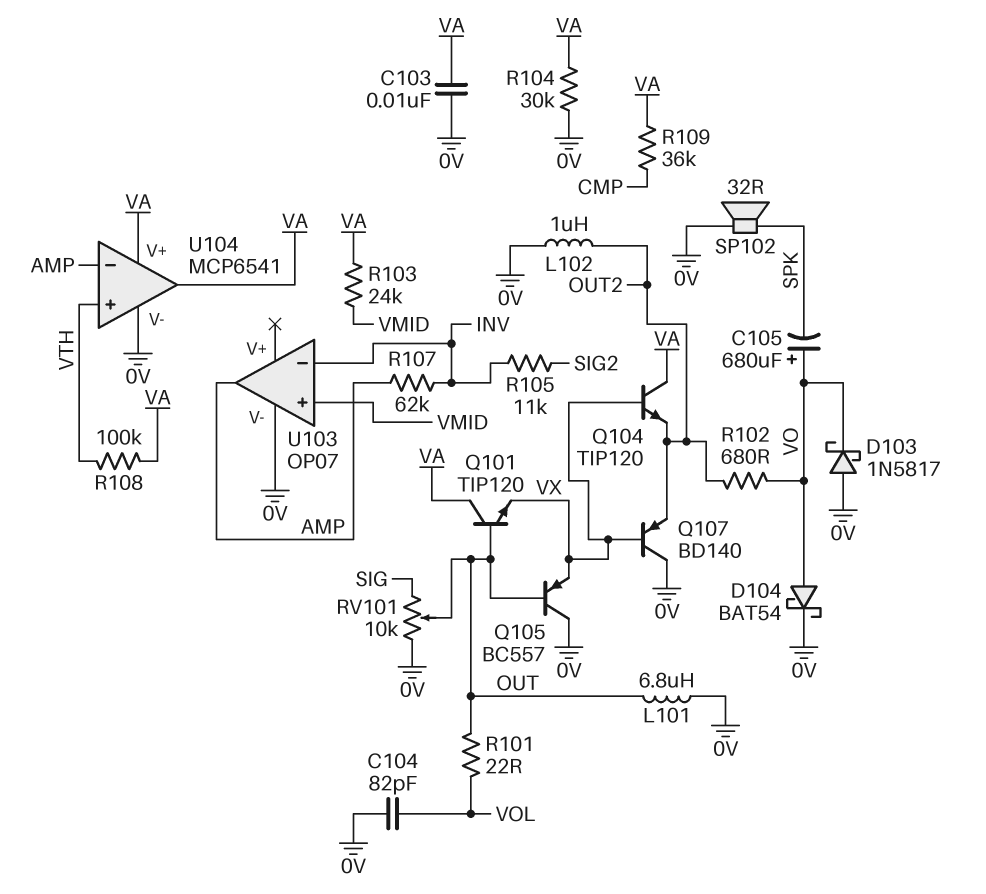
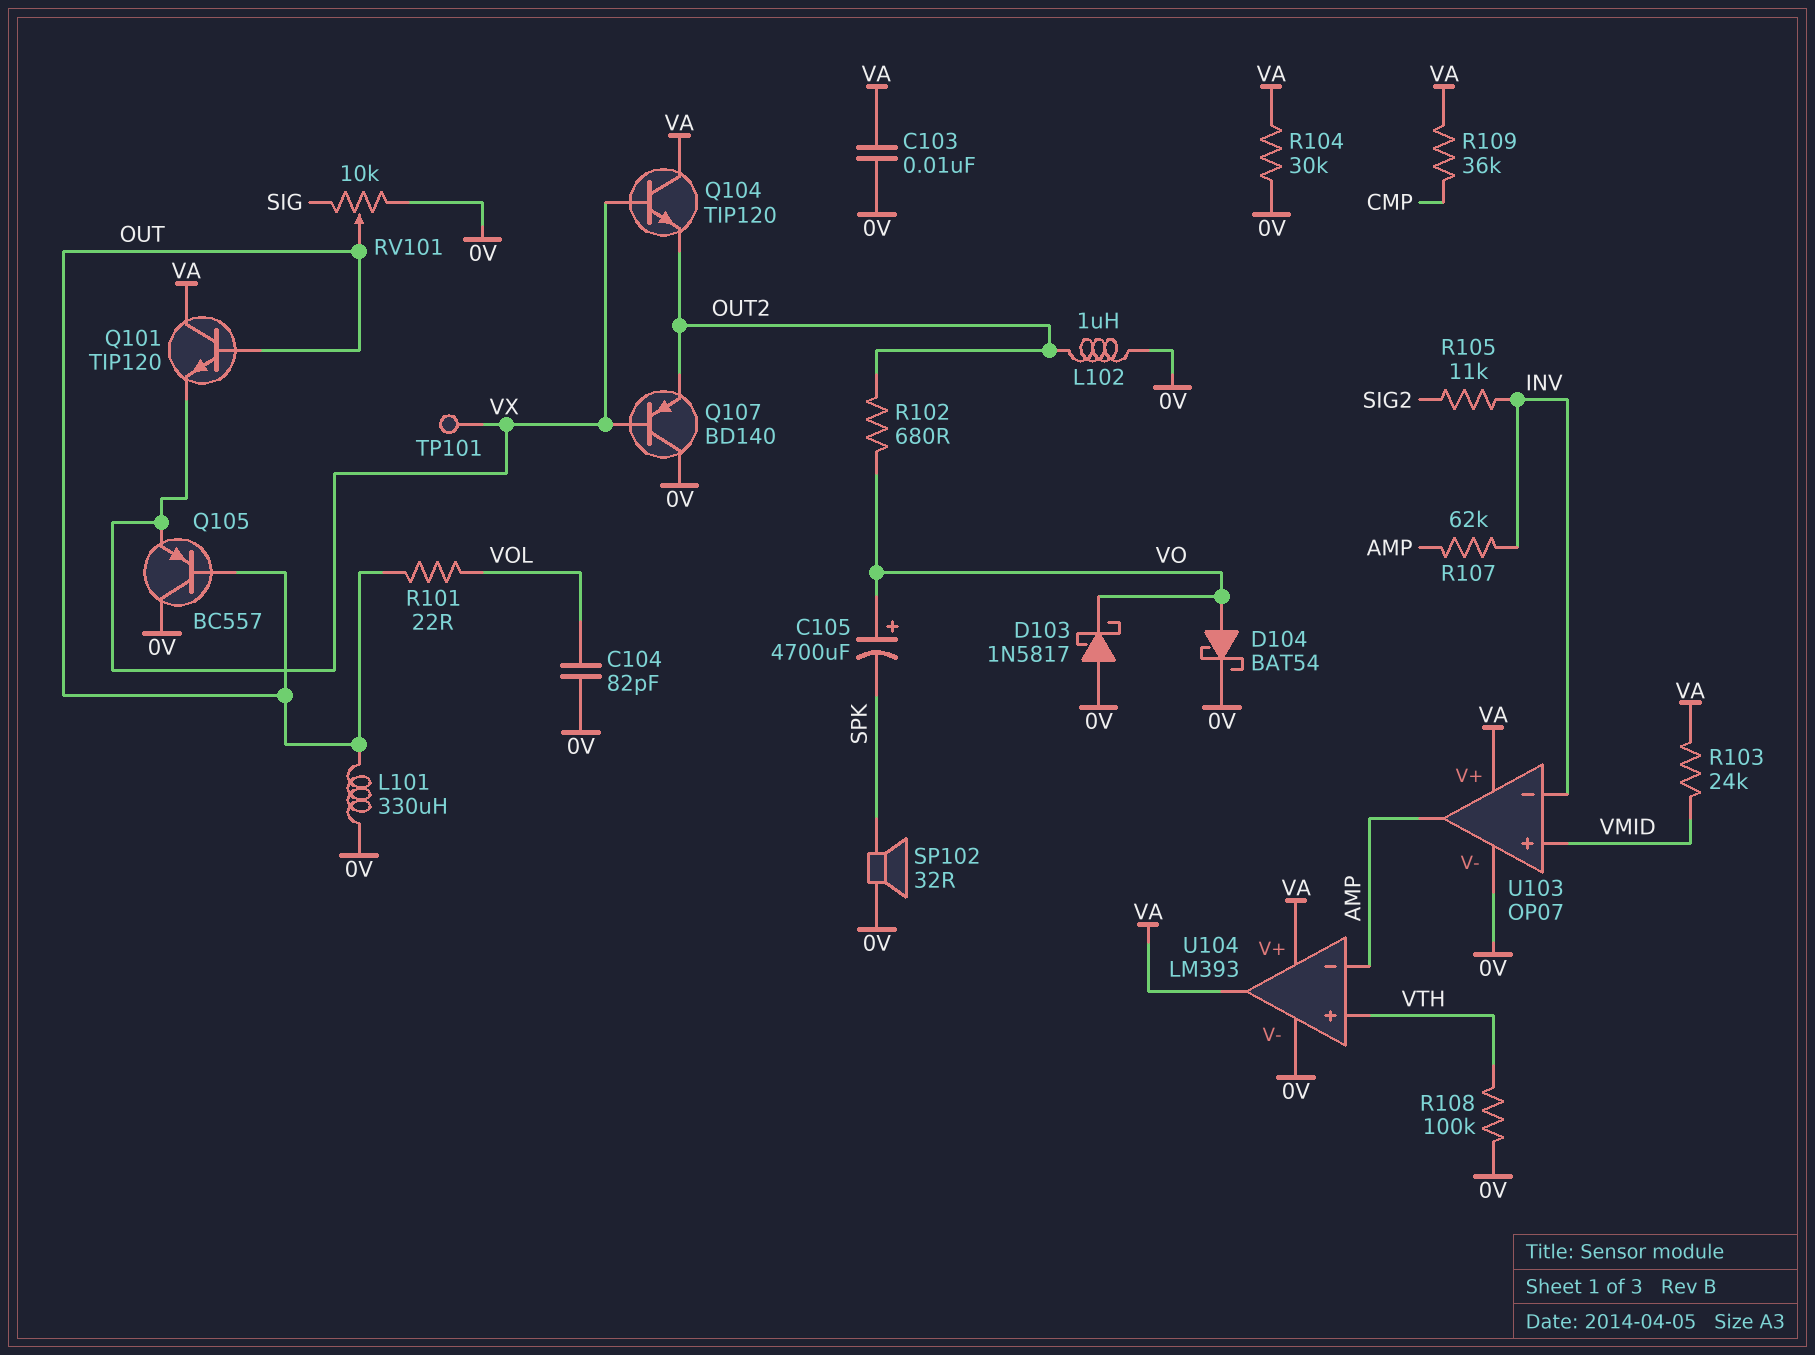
C105: 680uF (plus VO, minus SPK) -> 4700uF (plus VO, minus SPK)
L101: 6.8uH (0V, OUT) -> 330uH (0V, OUT)
R108: 100k (VA, VTH) -> 100k (0V, VTH)
TP101: none -> test point (VX)
U103 pin V+: none -> VA
U104: MCP6541 -> LM393

